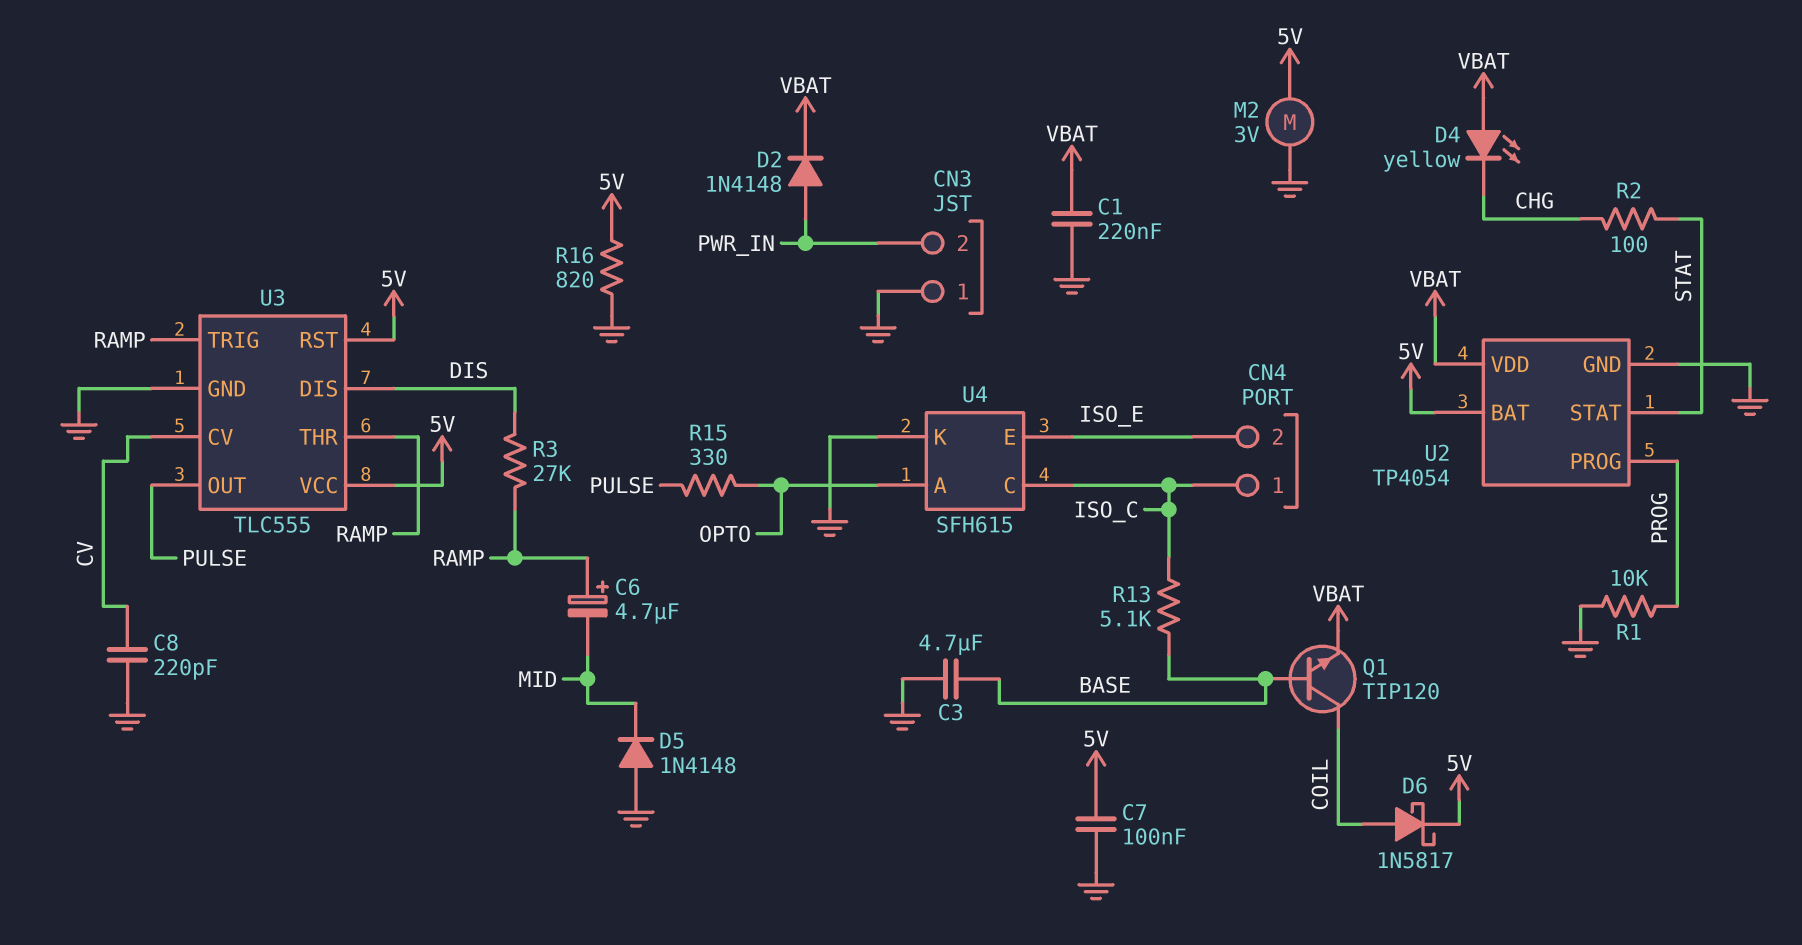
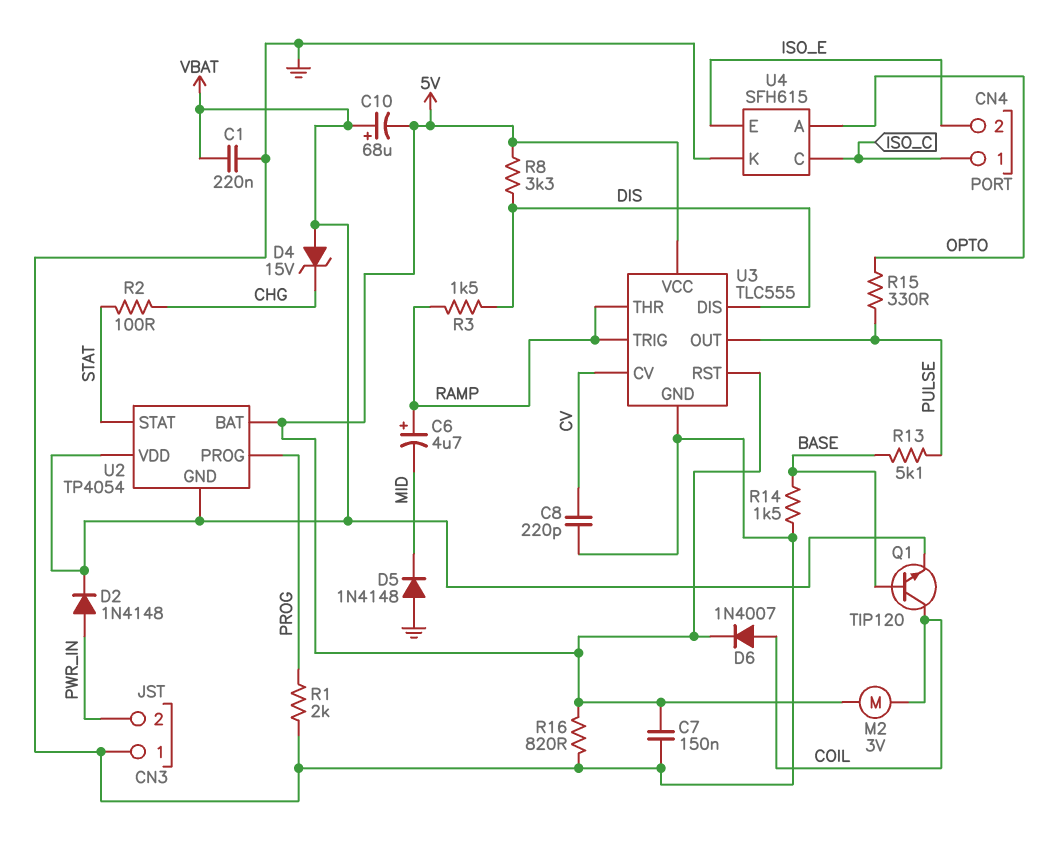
C3: 4.7uF (BASE, GND) -> none
C7: 100nF (5V, GND) -> 150nF (5V, GND)
C10: none -> 68uF (plus VBAT, minus 5V)
D4: LED yellow (A VBAT, K CHG) -> zener 15V (A VBAT, K CHG)
D6: schottky 1N5817 (A COIL, K 5V) -> diode 1N4007 (A COIL, K 5V)
M2: motor 3V (5V, GND) -> motor 3V (5V, COIL)
R1: 10k (GND, PROG) -> 2k (GND, PROG)
R3: 27k (DIS, RAMP) -> 1.5k (DIS, RAMP)
R8: none -> 3.3k (5V, DIS)
R13: 5.1k (BASE, ISO_C) -> 5.1k (BASE, PULSE)
R14: none -> 1.5k (BASE, GND)
U2 pin GND: GND -> VBAT

